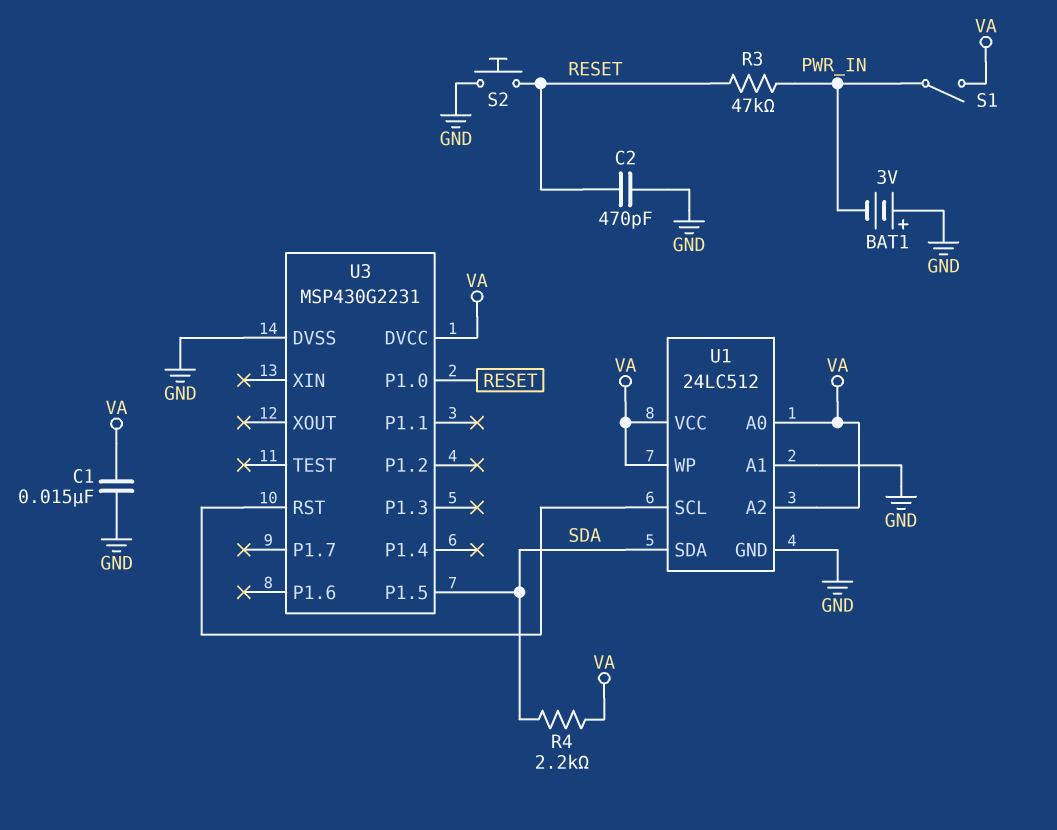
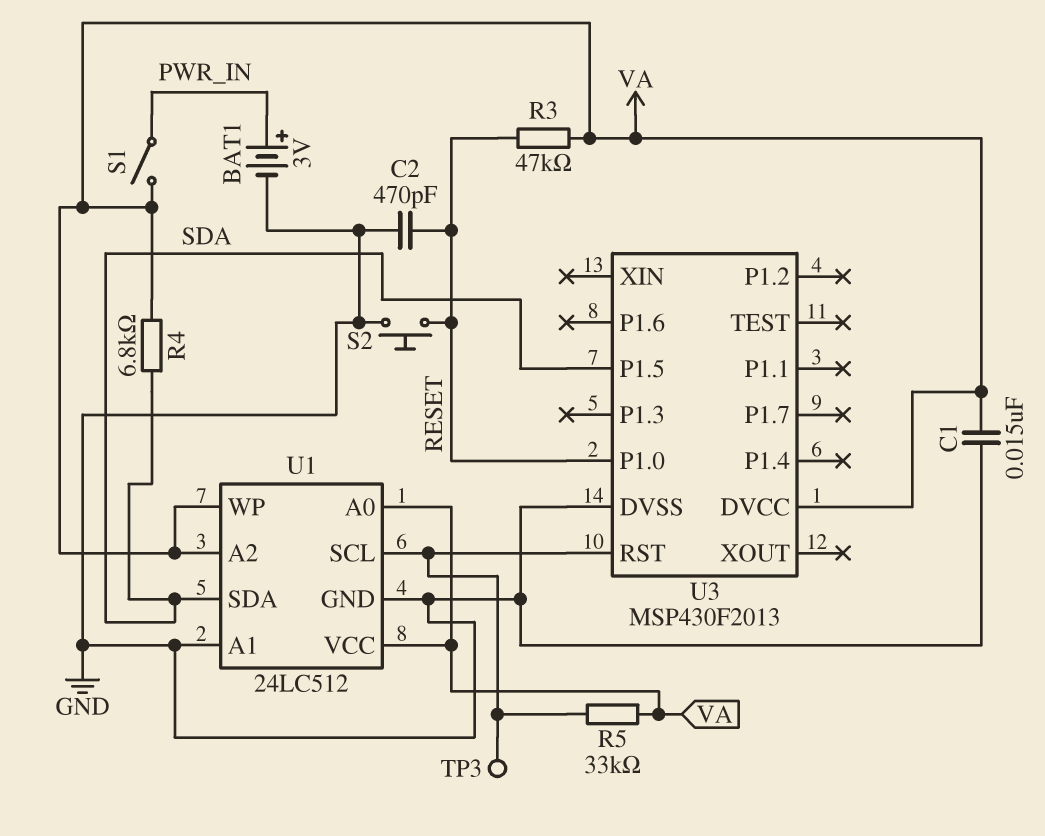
BAT1: 3V (plus GND, minus PWR_IN) -> 3V (plus PWR_IN, minus GND)
R3: 47k (PWR_IN, RESET) -> 47k (RESET, VA)
R4: 2.2k (SDA, VA) -> 6.8k (SDA, VA)
R5: none -> 33k (U1/SCL, VA)
TP3: none -> test point (U1/SCL)
U3: MSP430G2231 -> MSP430F2013

